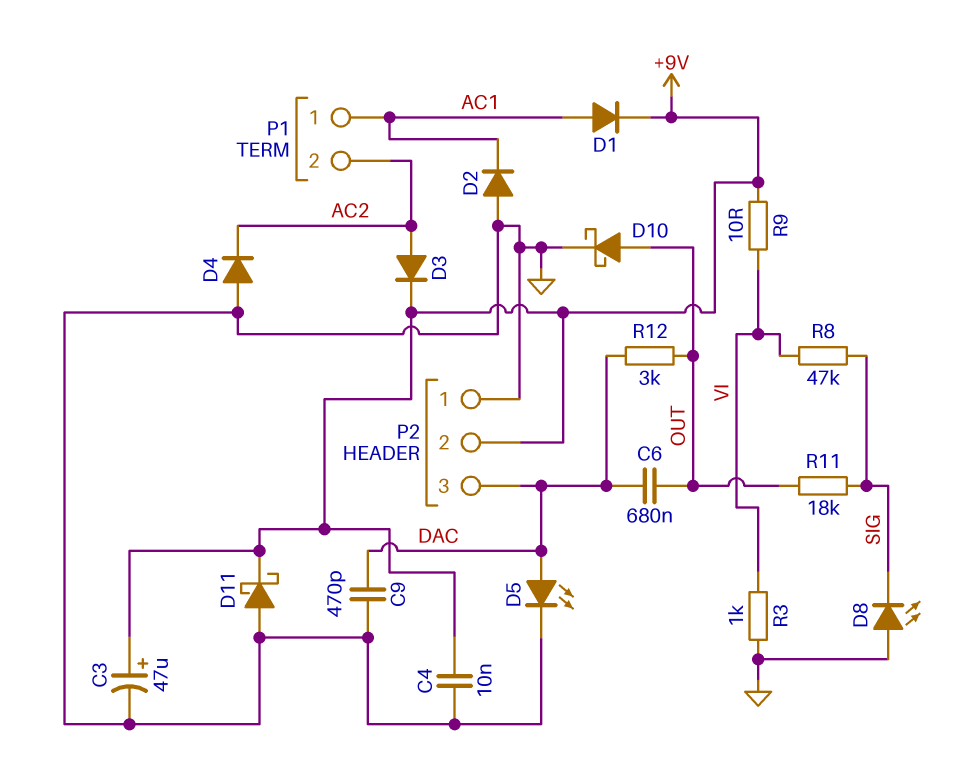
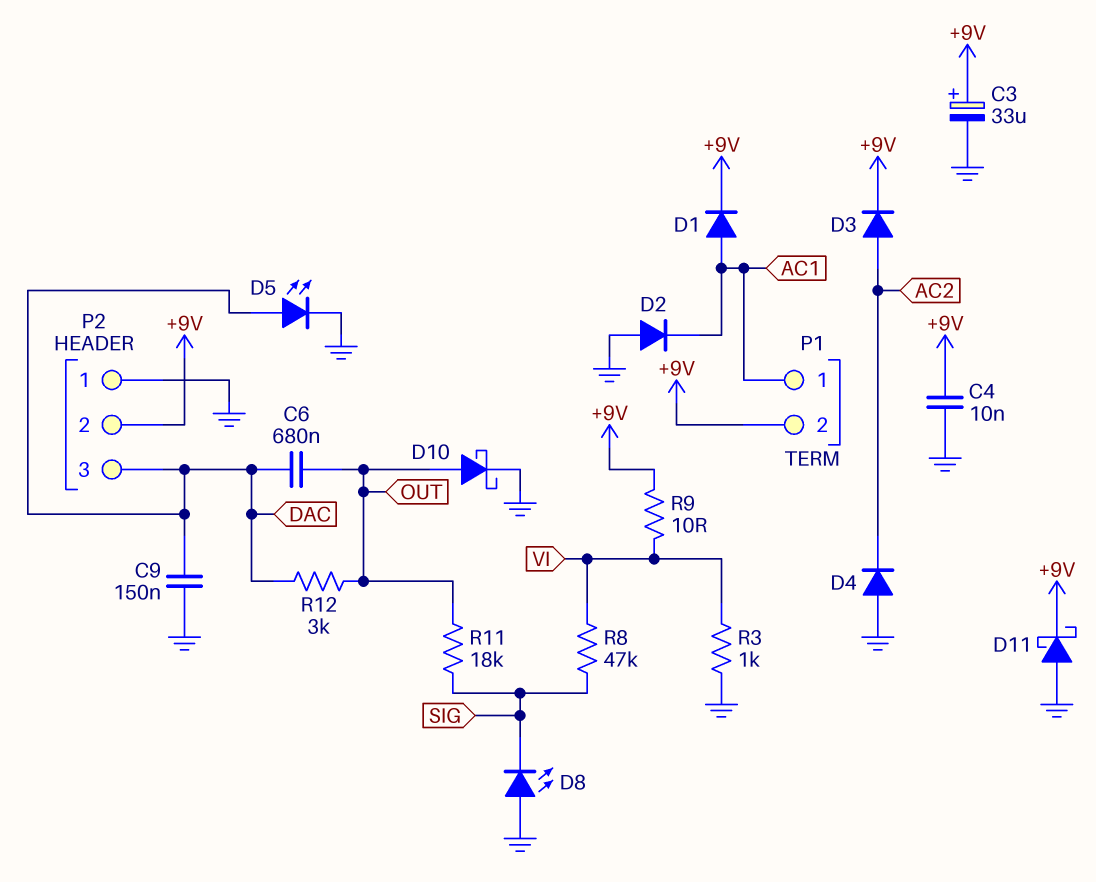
C3: 47uF (plus +9V, minus GND) -> 33uF (plus +9V, minus GND)
C9: 470pF (DAC, GND) -> 150nF (DAC, GND)
P1 pin 2: AC2 -> +9V

